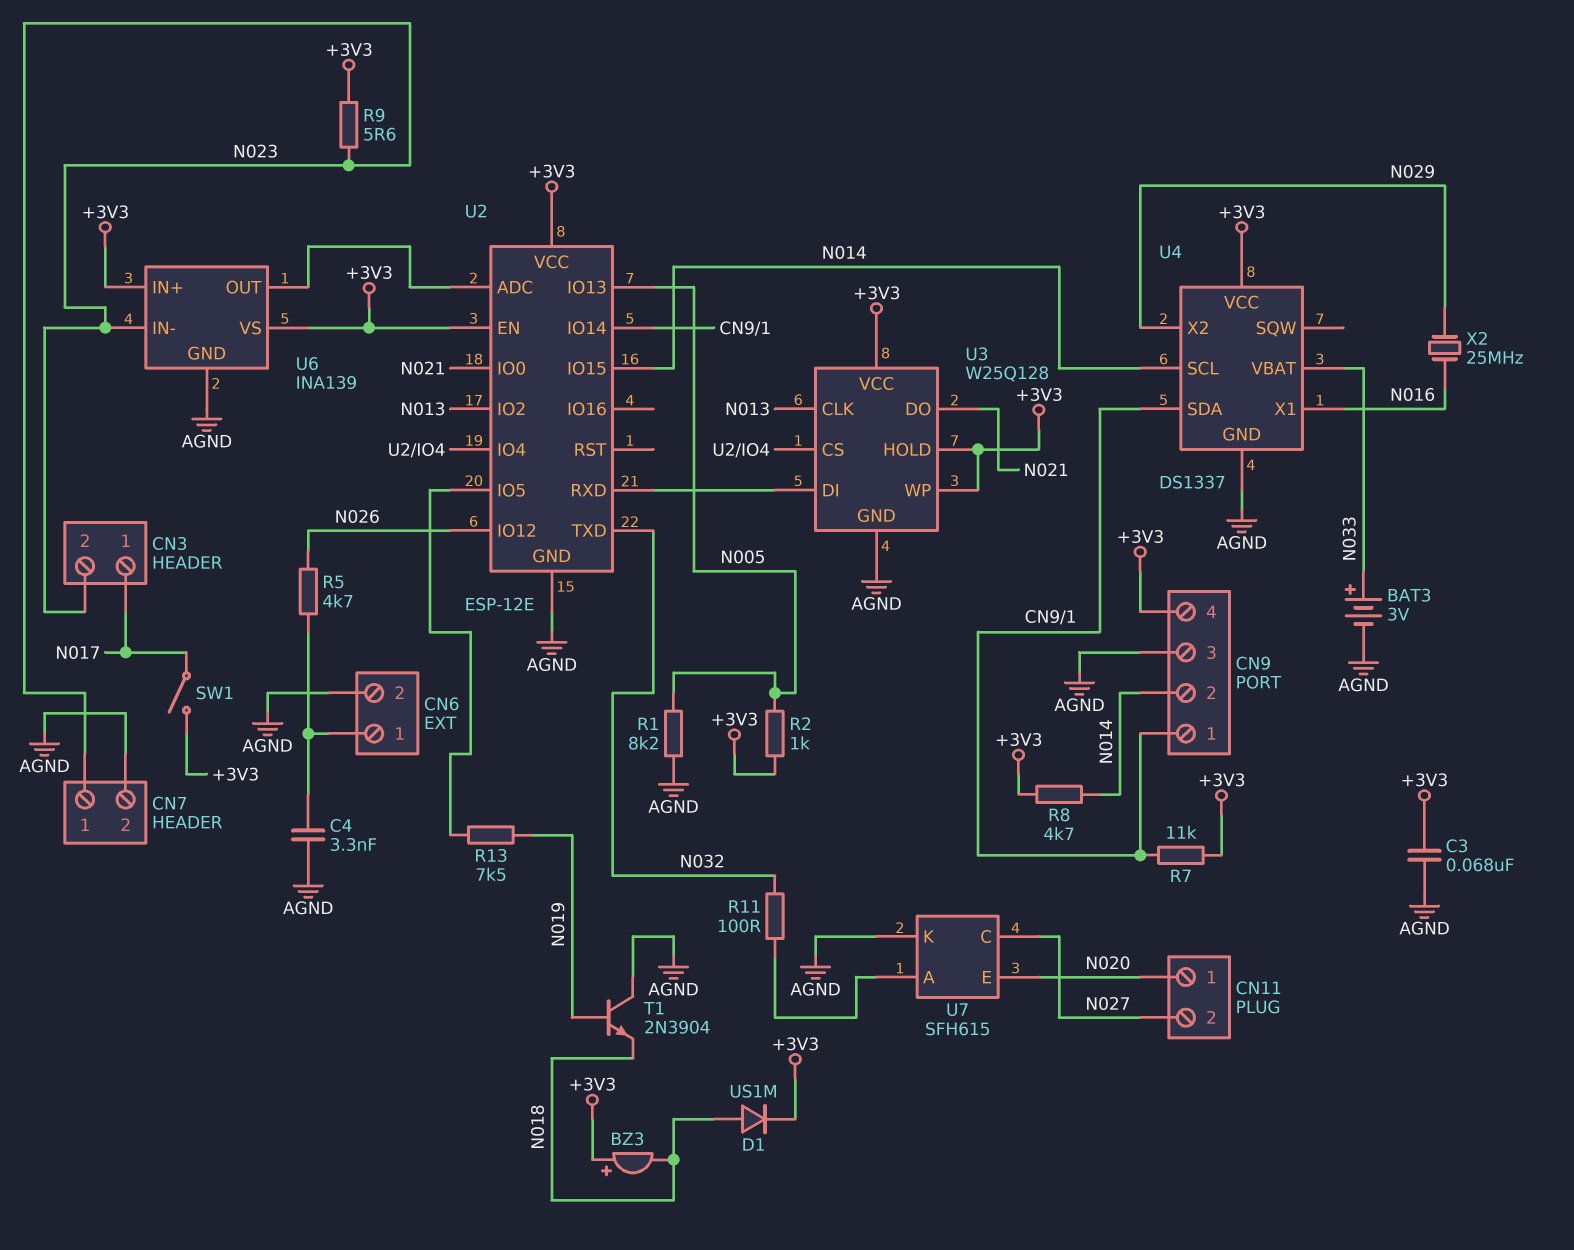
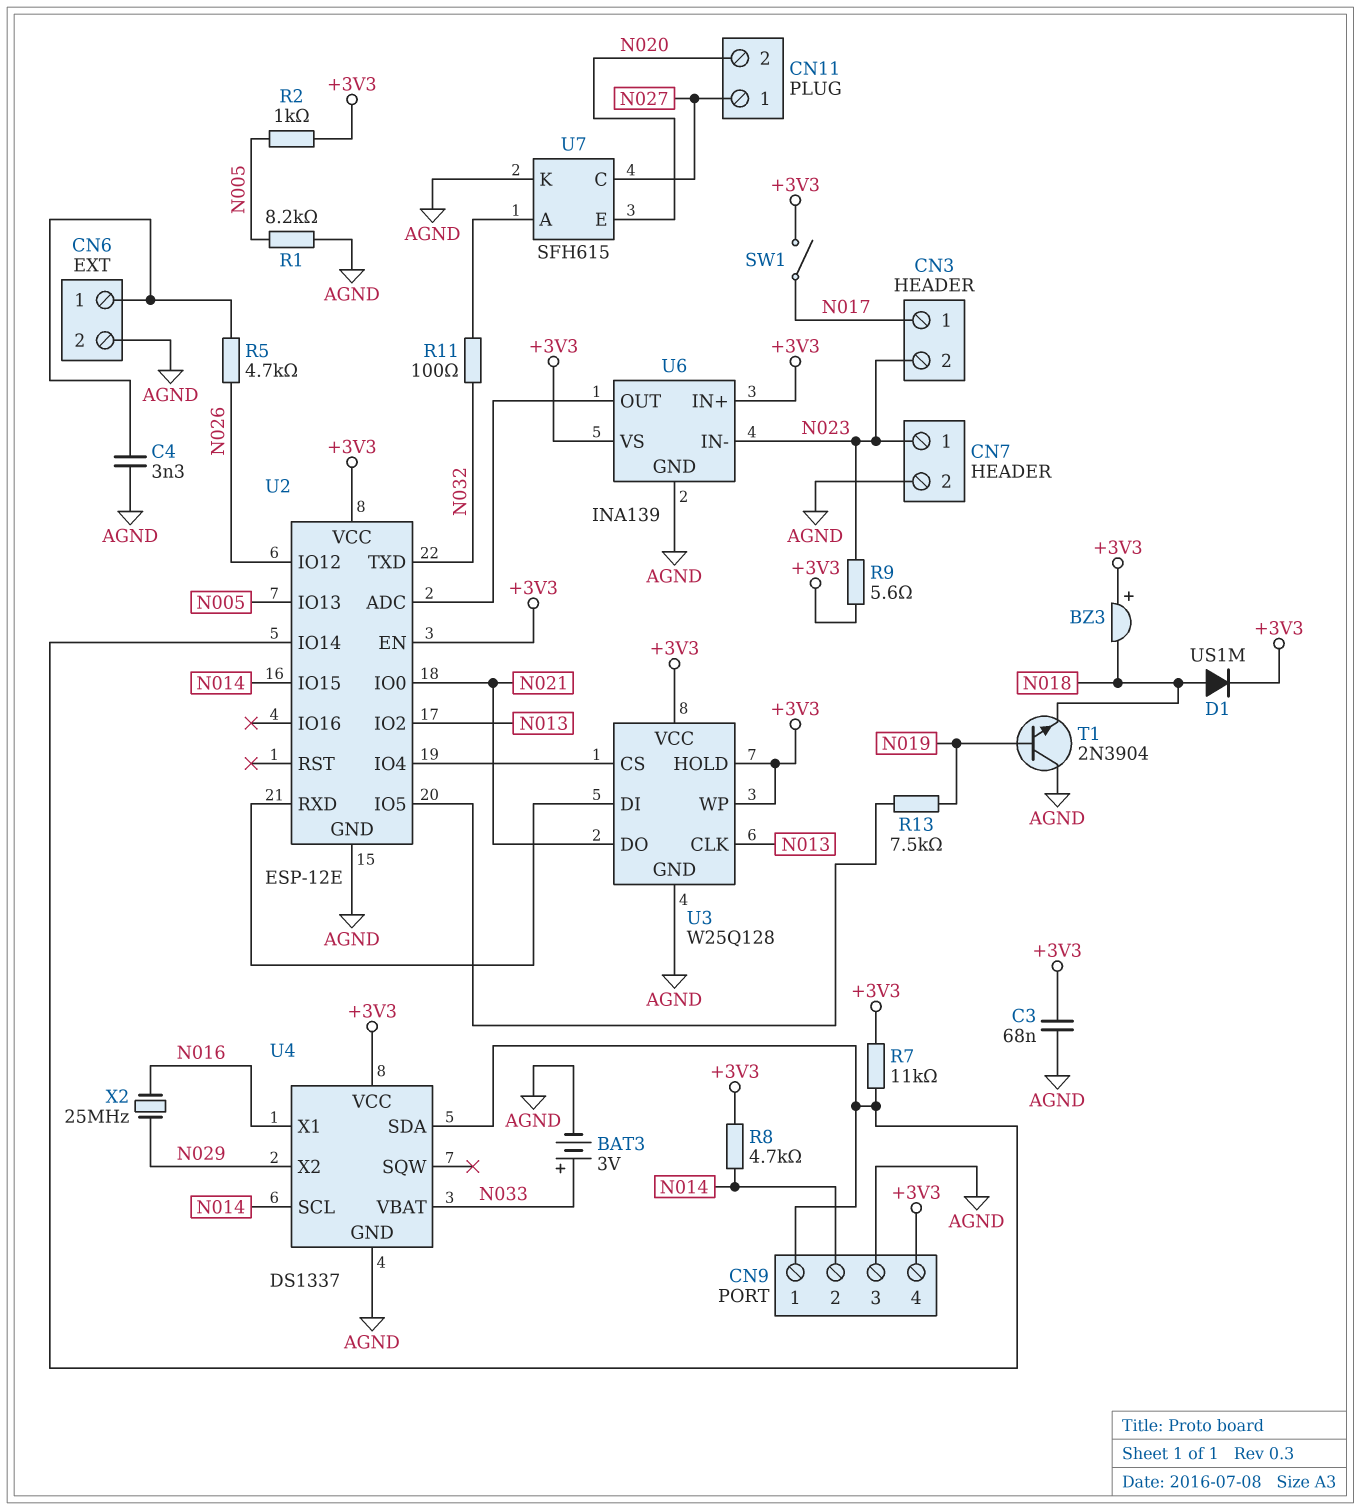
CN11 pin 1: N020 -> N027
CN11 pin 2: N027 -> N020

